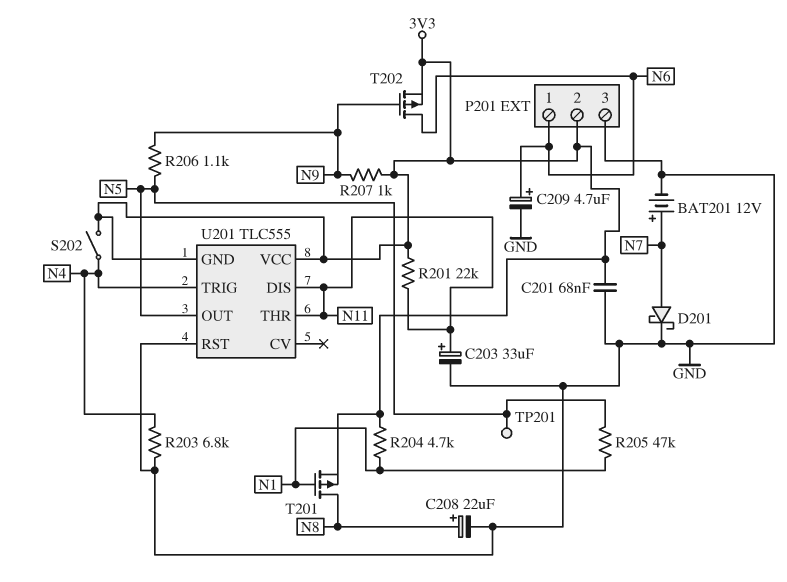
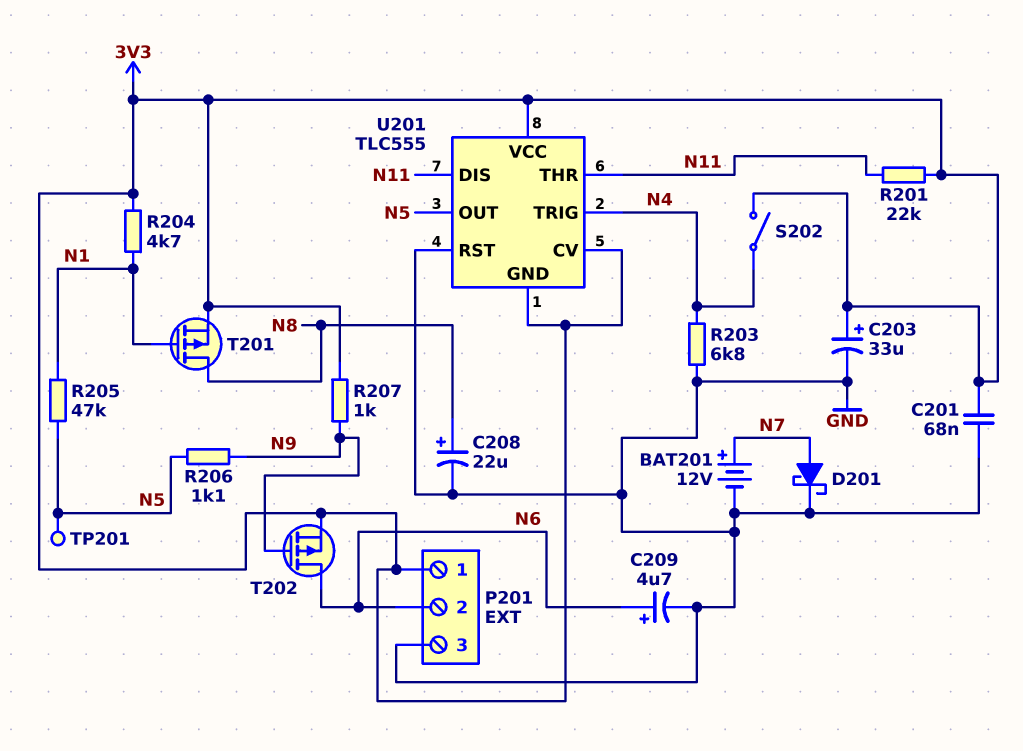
C203: 33uF (plus N11, minus GND) -> 33uF (plus 3V3, minus GND)
P201 pin 1: N6 -> 3V3
P201 pin 2: 3V3 -> N6
U201 pin CV: none -> 3V3

